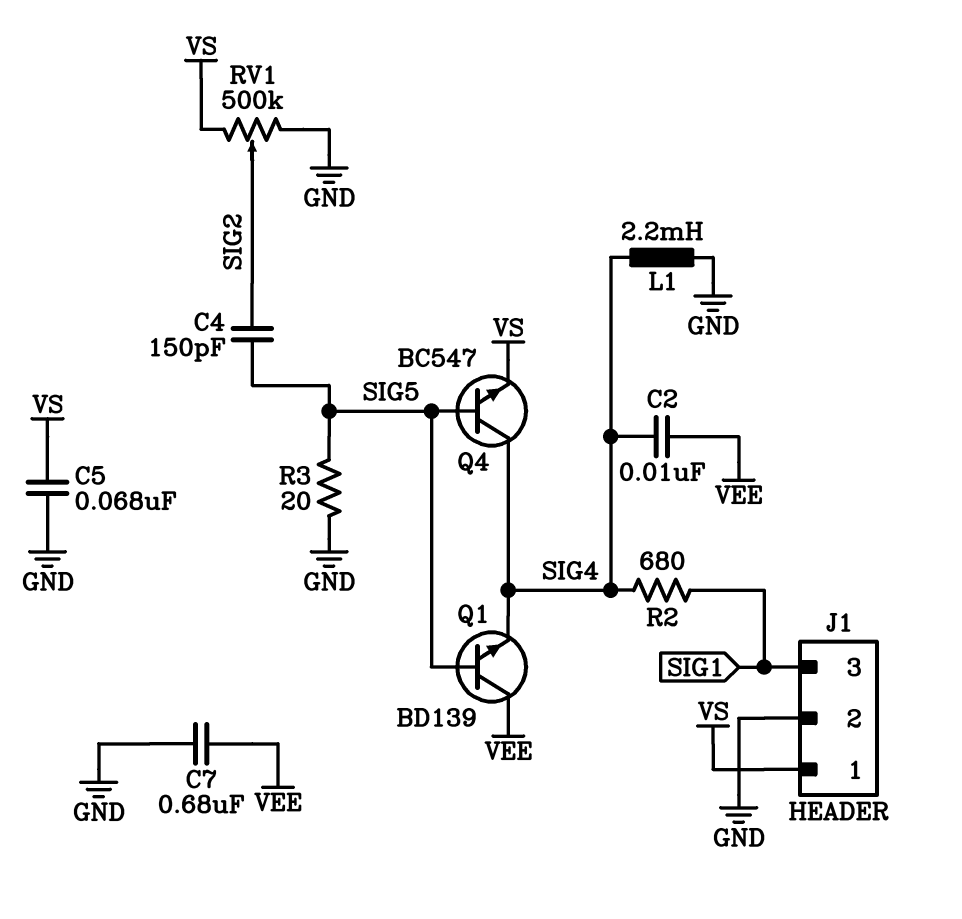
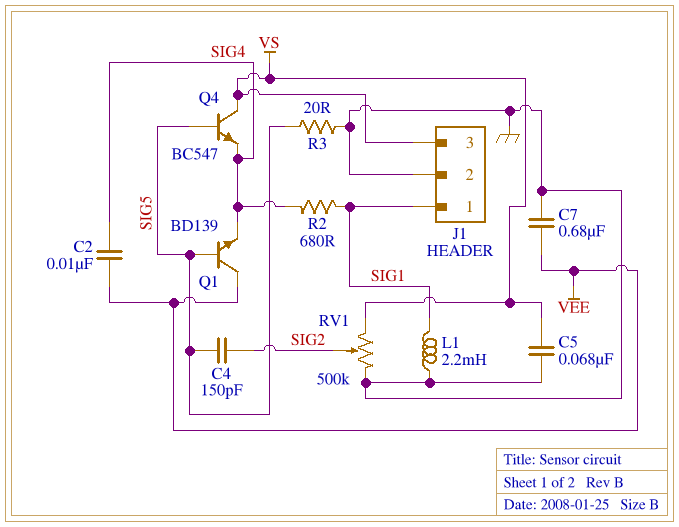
J1 pin 1: VS -> SIG1
J1 pin 3: SIG1 -> VS
L1: 2.2mH (GND, SIG4) -> 2.2mH (GND, SIG1)
Q4: NPN BC547 (B SIG5, C SIG4, E VS) -> NPN BC547 (B SIG5, C VS, E SIG4)

